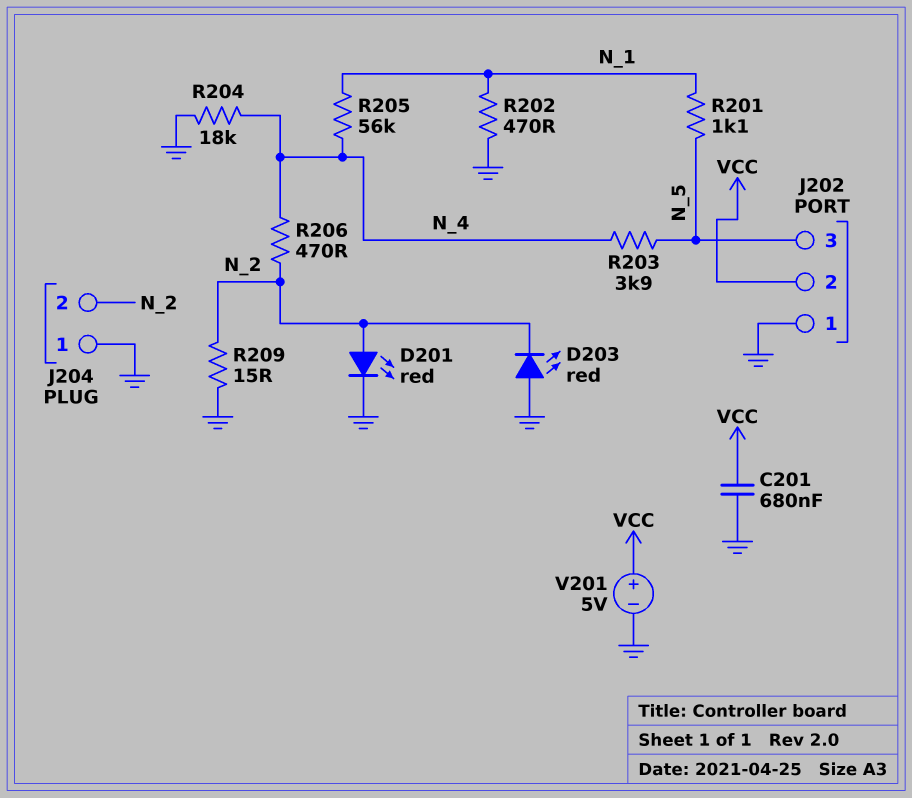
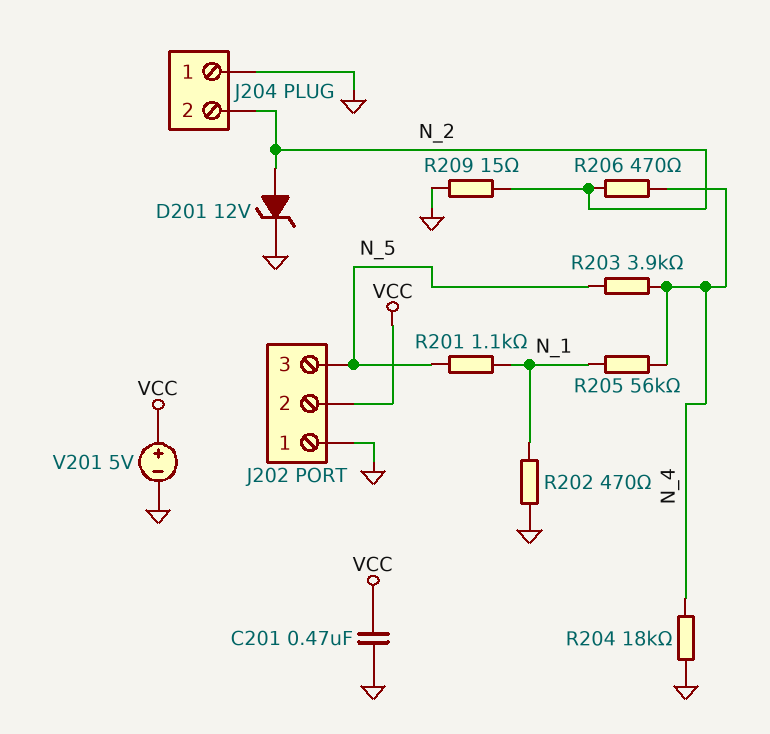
C201: 680nF (GND, VCC) -> 470nF (GND, VCC)
D201: LED red (A N_2, K GND) -> zener 12V (A N_2, K GND)
D203: LED red (A GND, K N_2) -> none

